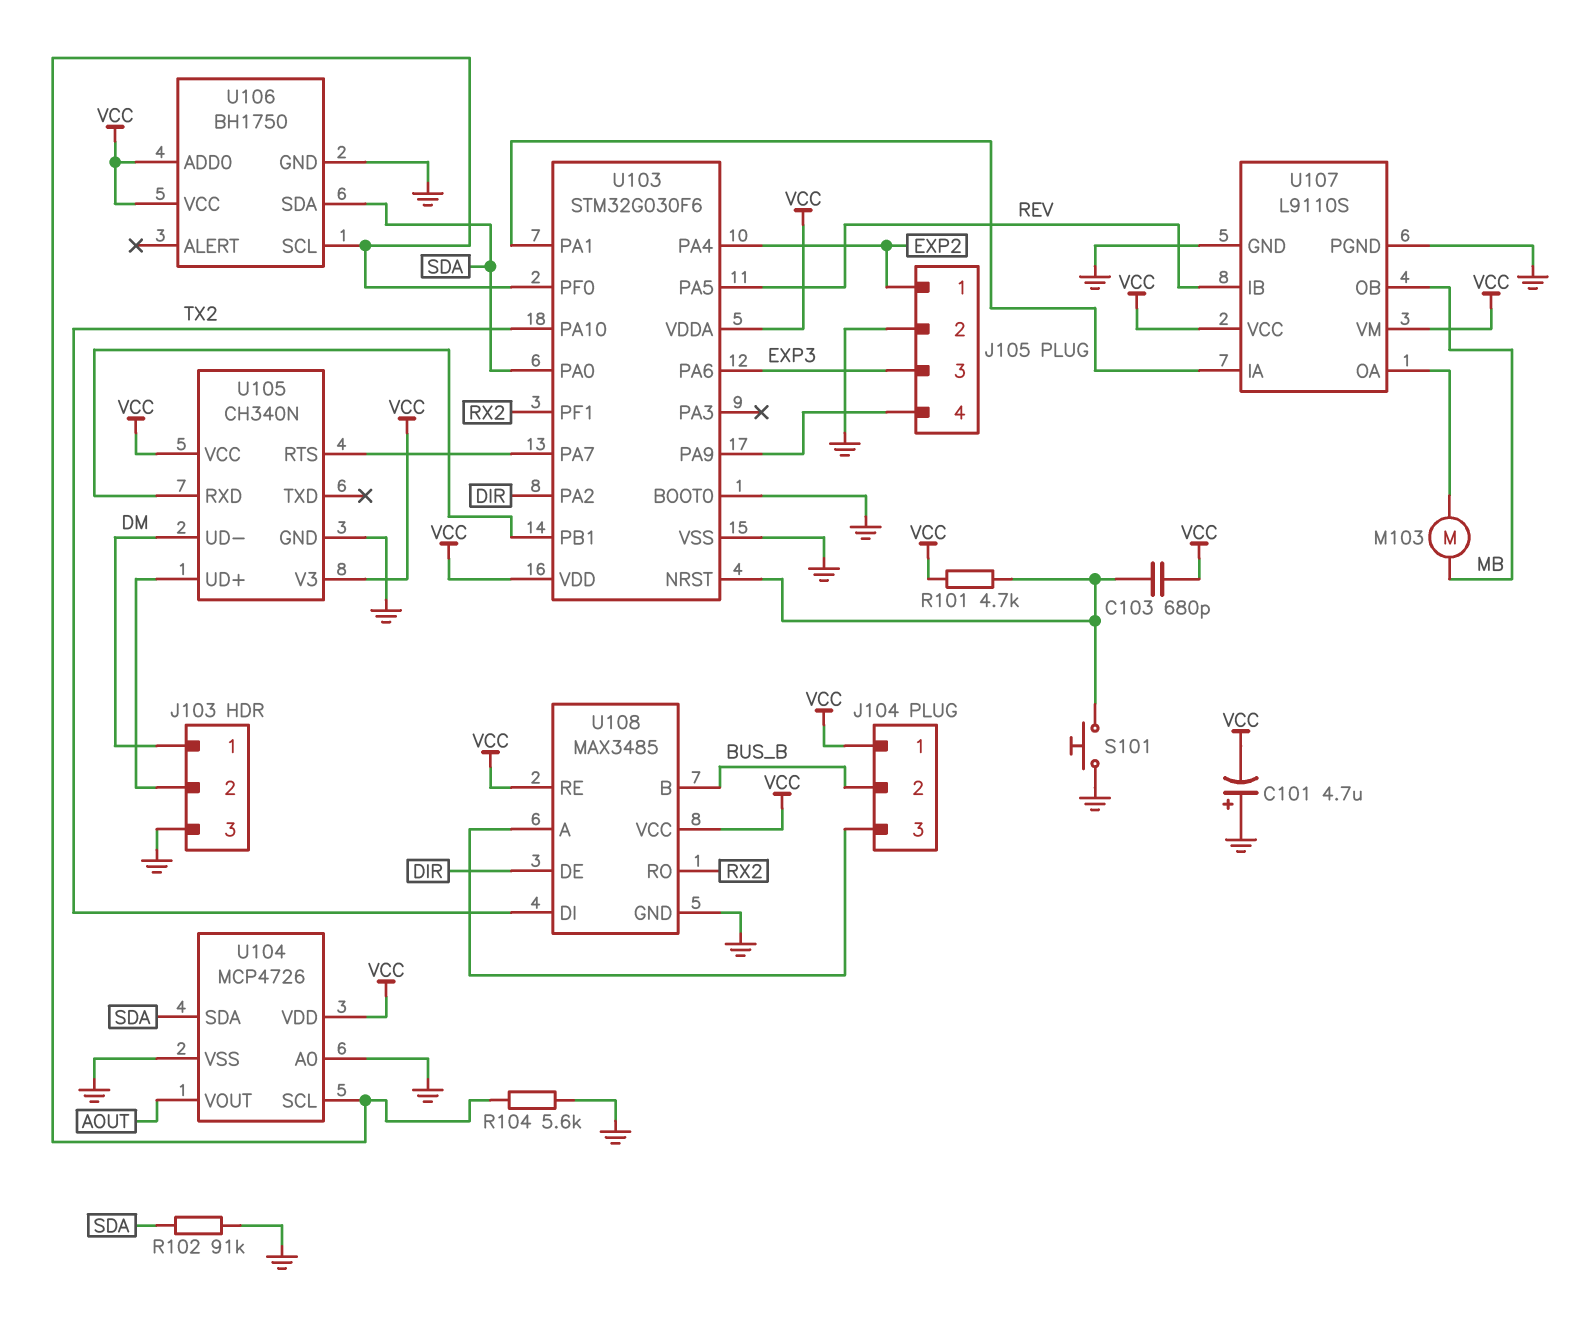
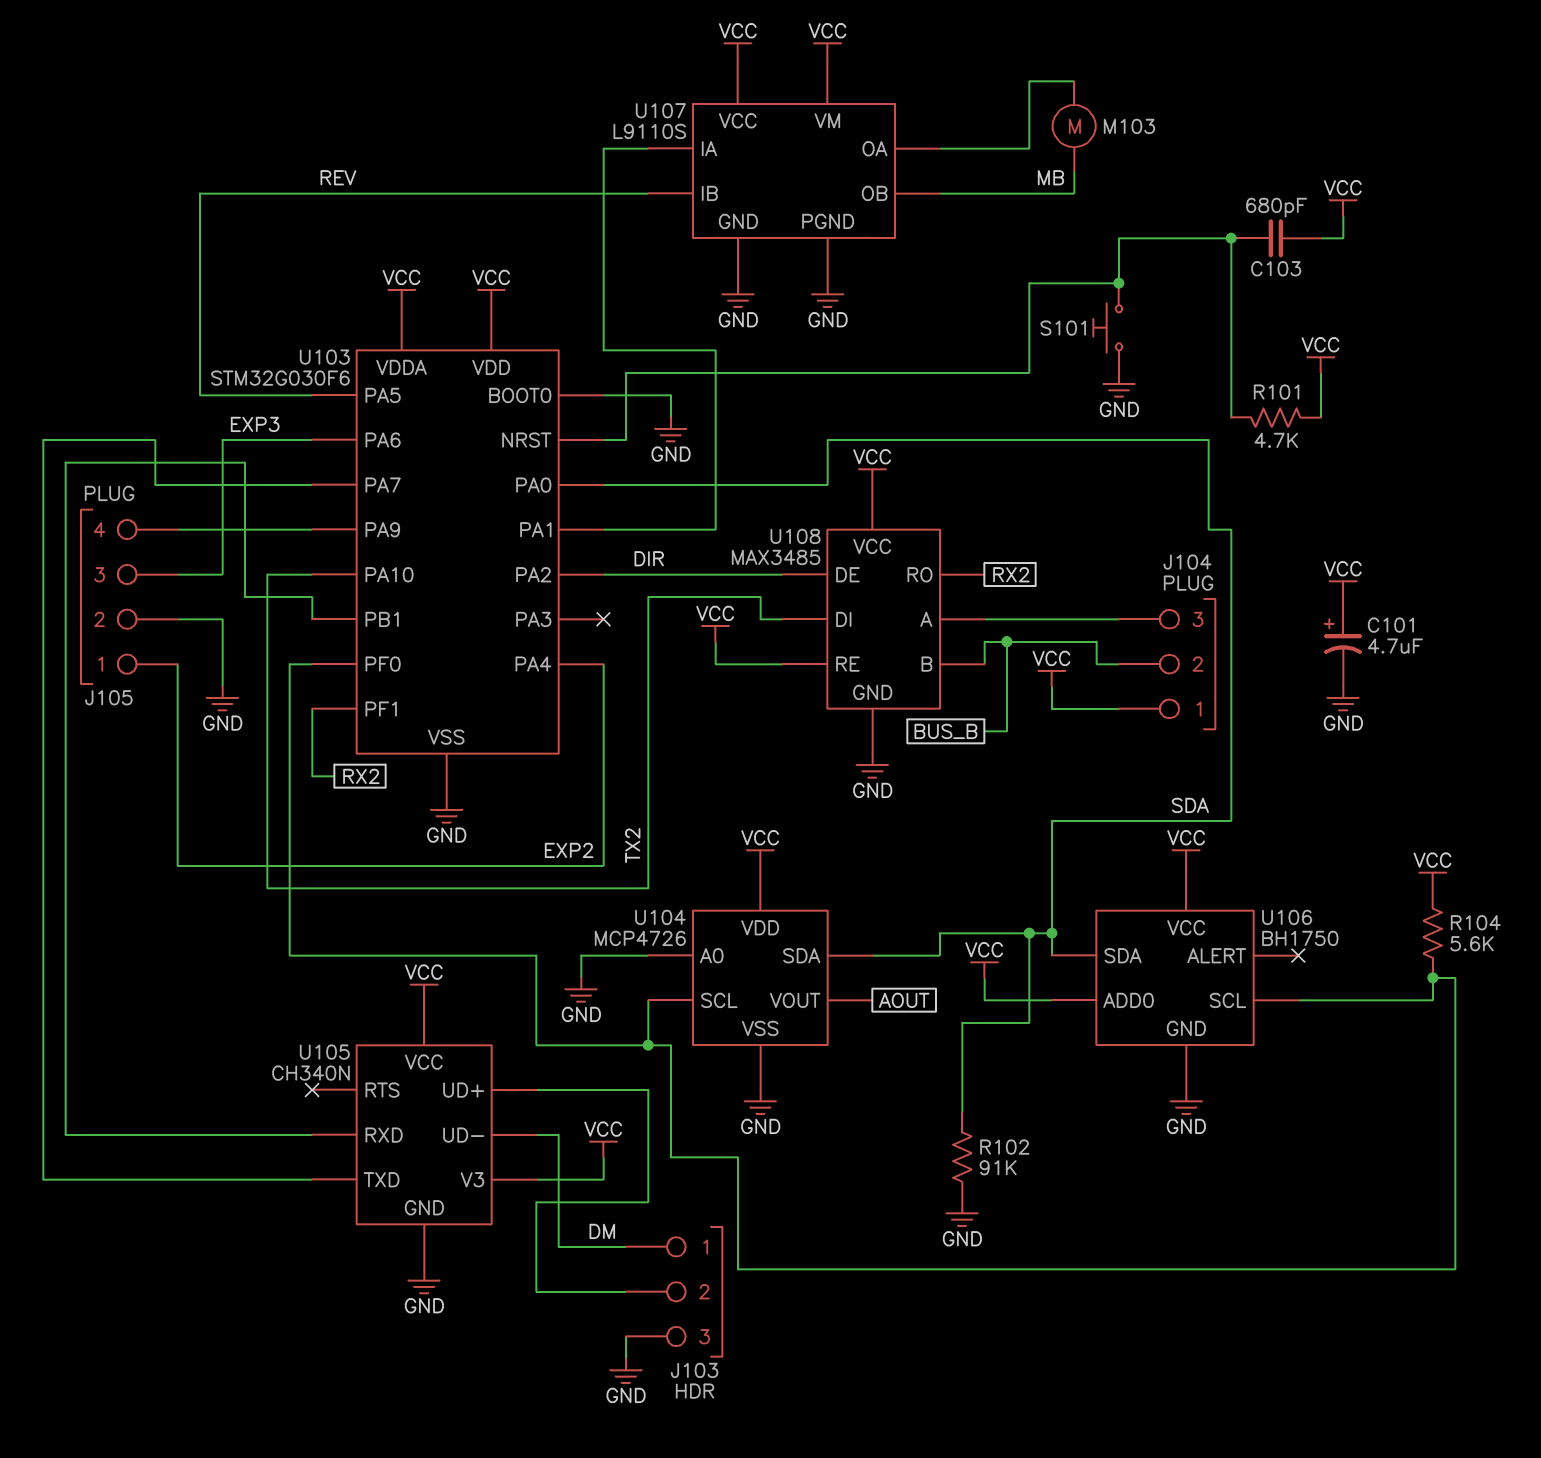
C101: 4.7uF (plus GND, minus VCC) -> 4.7uF (plus VCC, minus GND)
R104: 5.6k (GND, U103/PF0) -> 5.6k (U103/PF0, VCC)
U105 pin RTS: U103/PA7 -> none
U105 pin TXD: none -> U103/PA7

